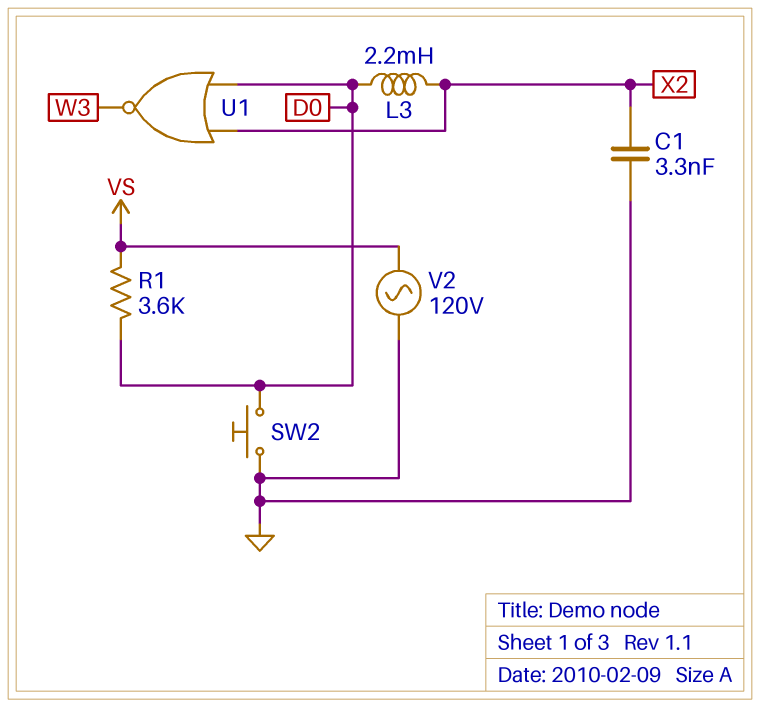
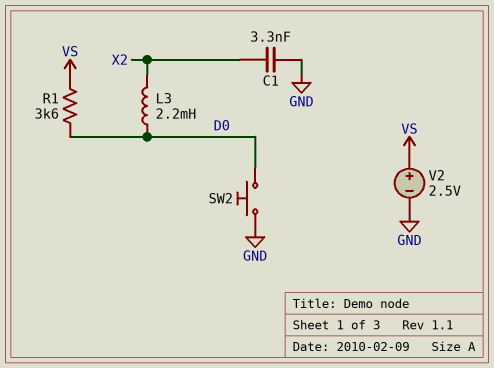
U1: NOR (in D0, in X2, out W3) -> none
V2: AC 120V (GND, VS) -> 2.5V (plus VS, minus GND)

